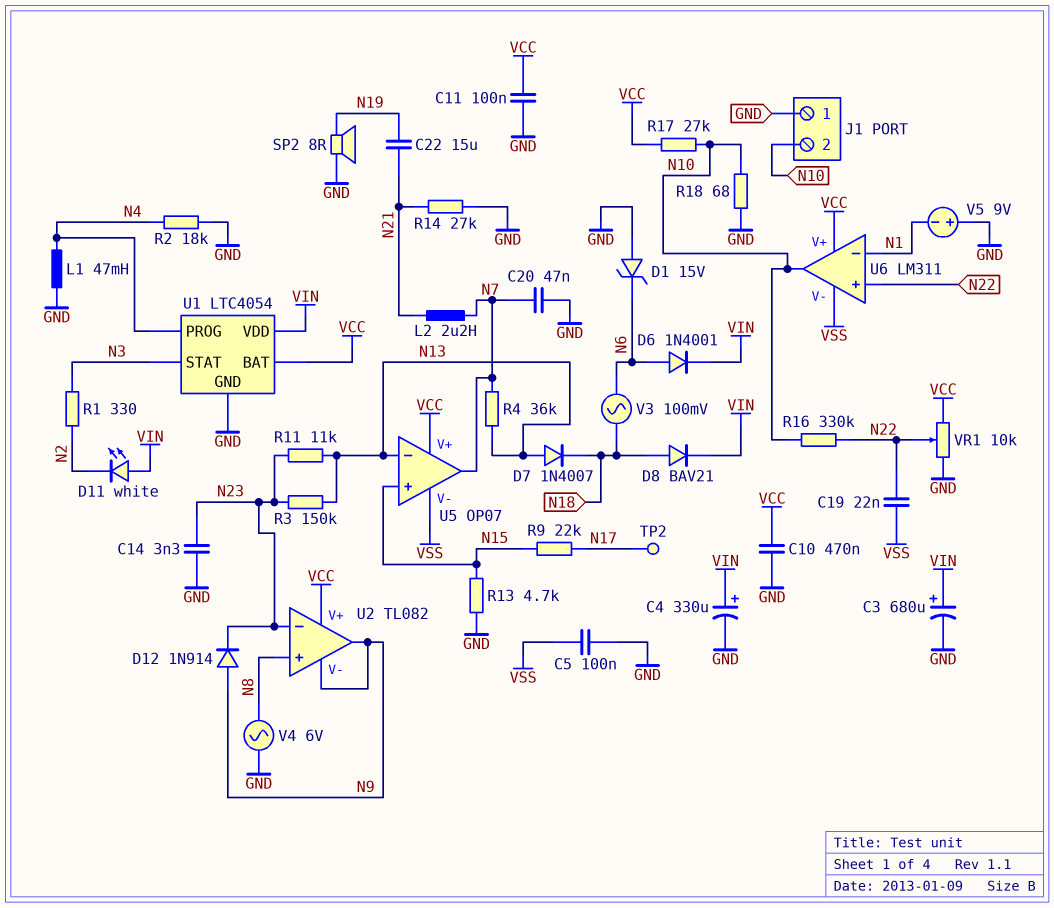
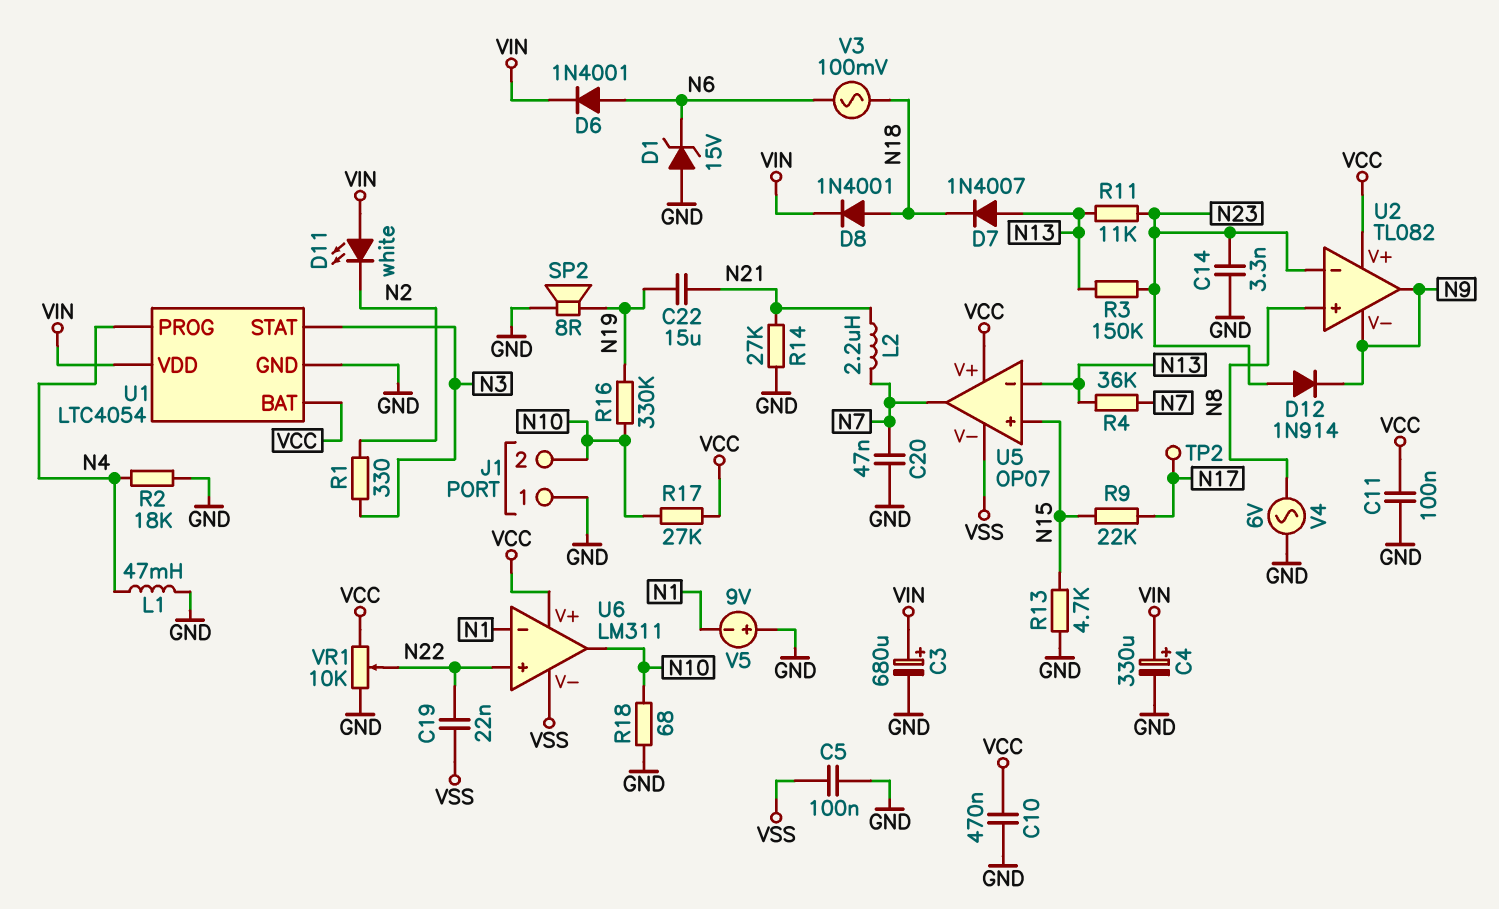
D8: diode BAV21 (A N18, K VIN) -> diode 1N4001 (A N18, K VIN)
D12: diode 1N914 (A N9, K N23) -> diode 1N914 (A N23, K N9)
R16: 330k (N10, N22) -> 330k (N10, N19)

